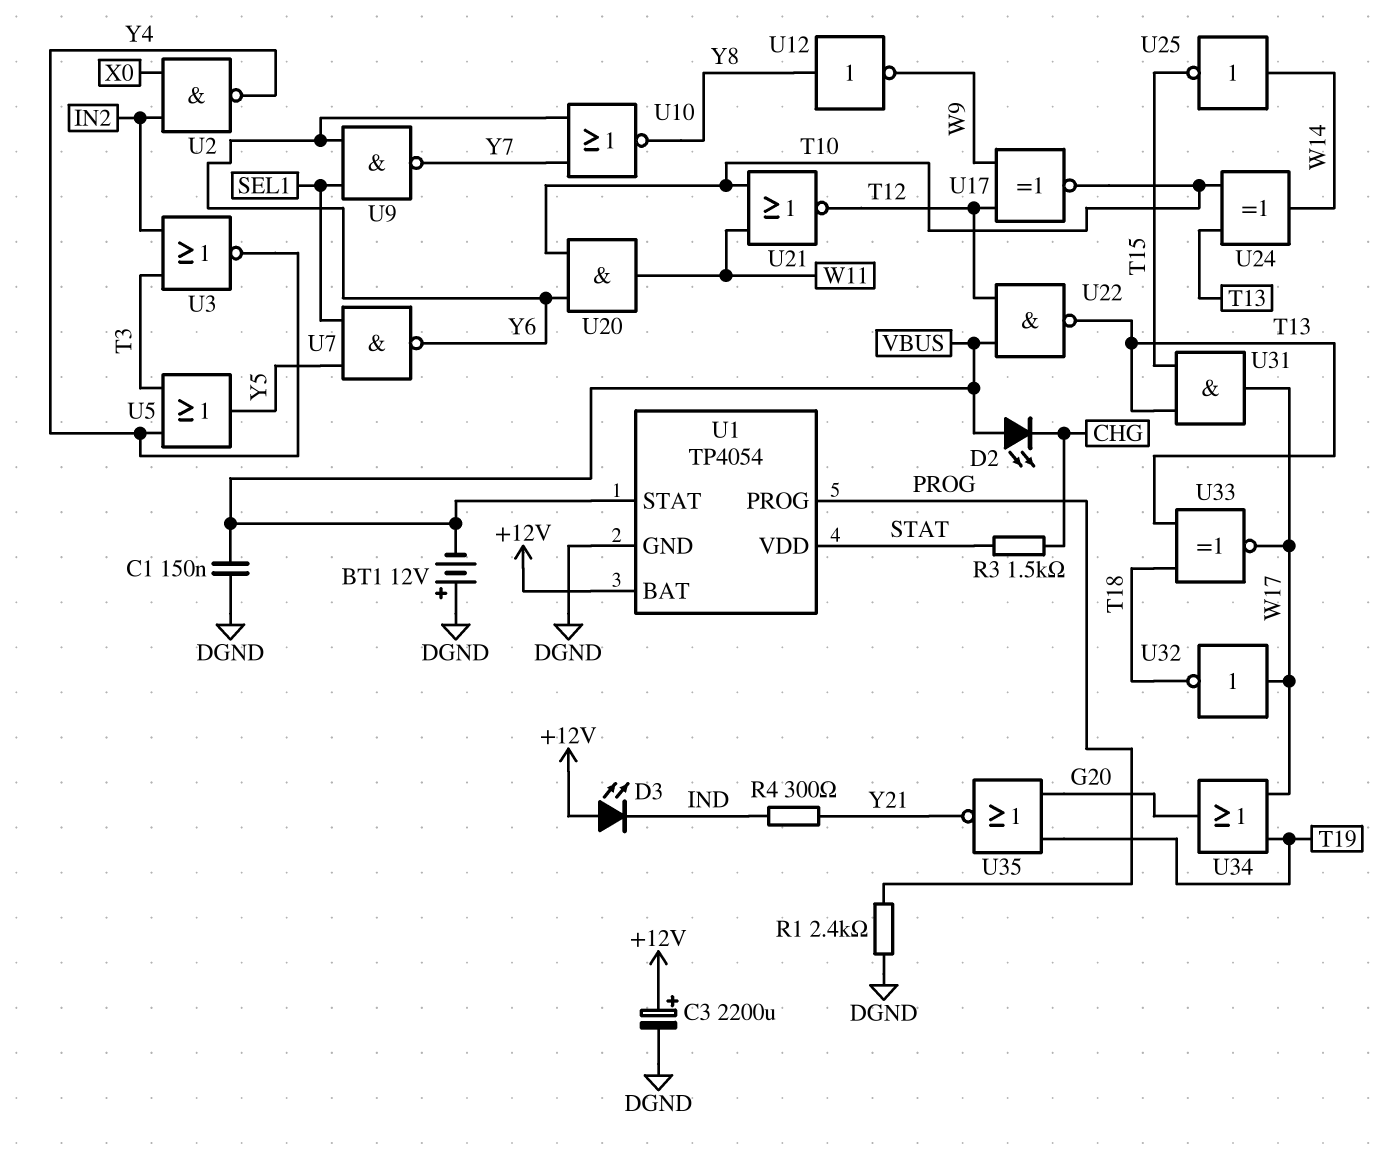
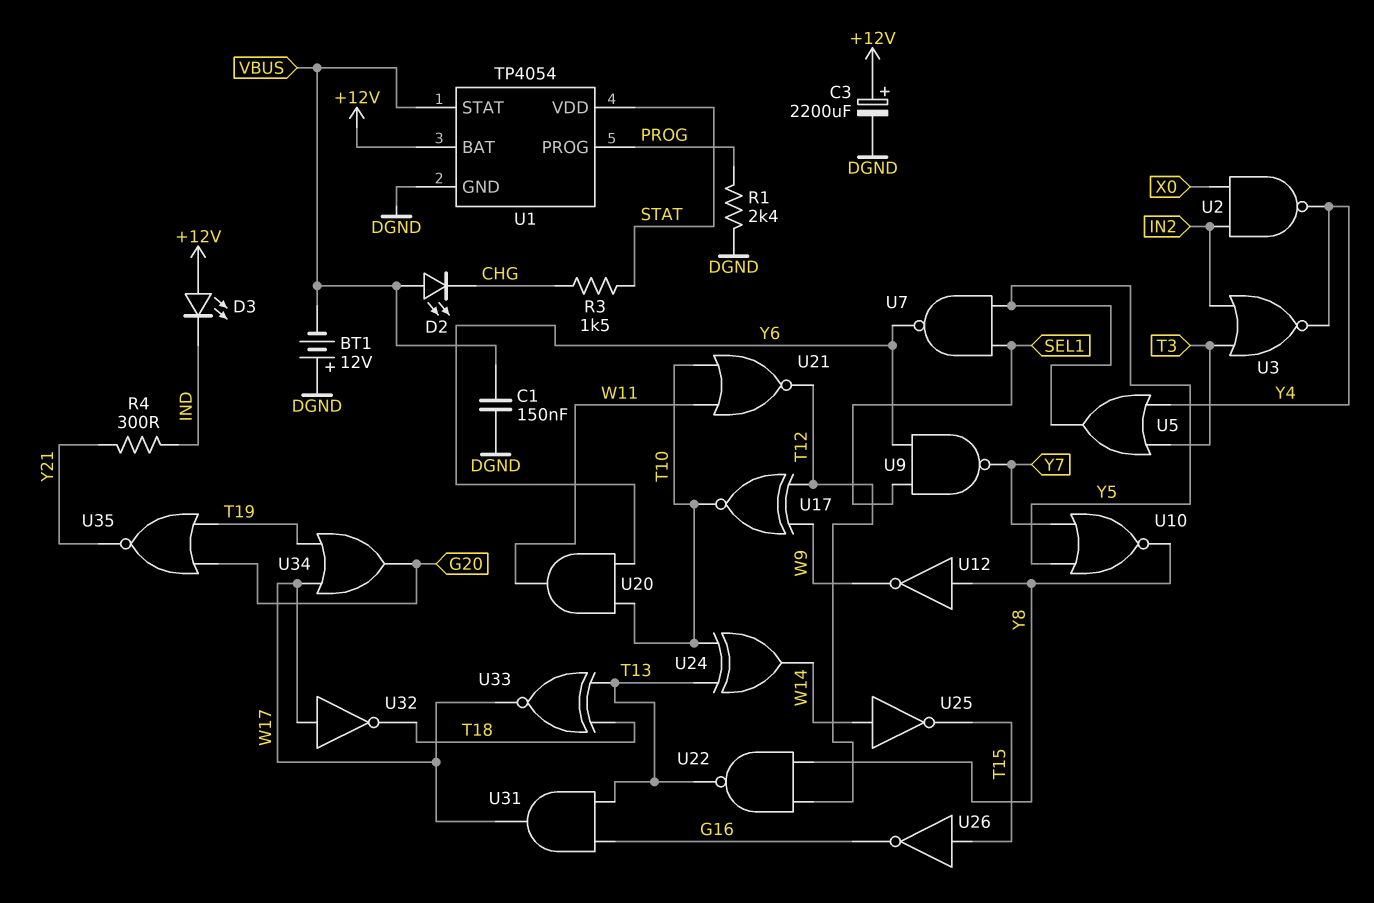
U10: NOR (in Y6, in Y7, out Y8) -> NOR (in Y5, in Y7, out Y8)
U22: NAND (in T12, in VBUS, out T13) -> NAND (in T12, in Y8, out T13)
U26: none -> NOT (in T15, out G16)
U31: AND (in T13, in T15, out W17) -> AND (in G16, in T13, out W17)

